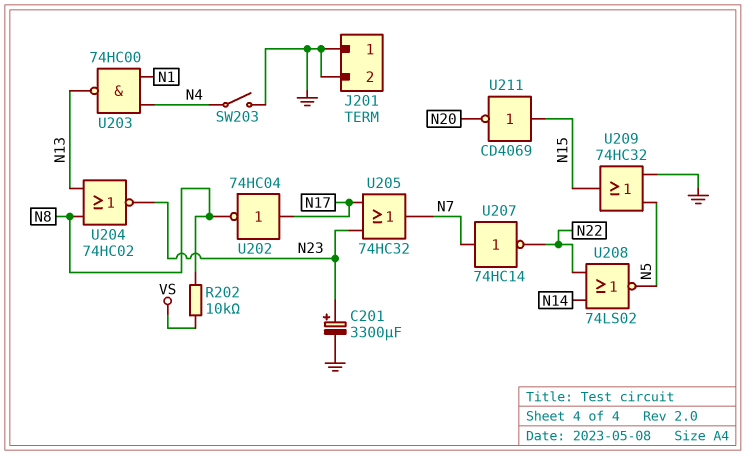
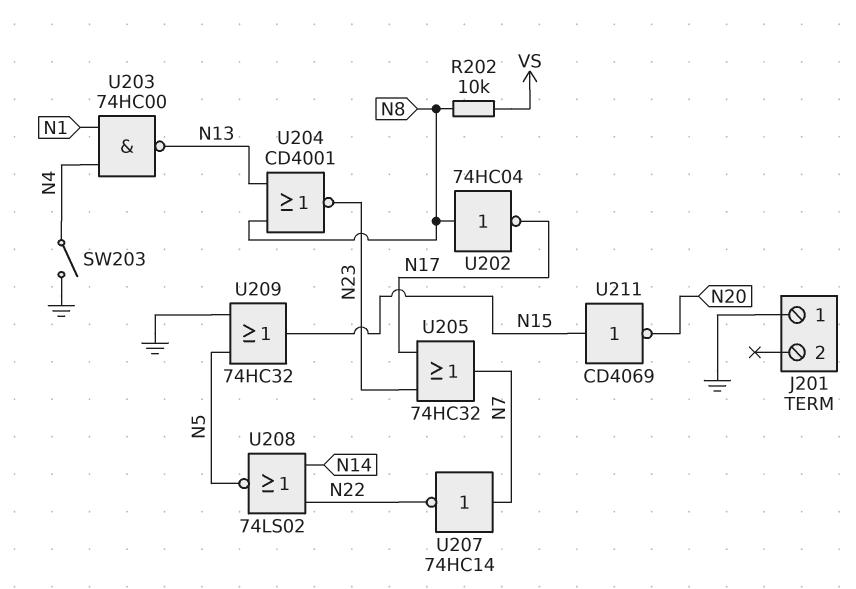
C201: 3300uF (plus N23, minus GND) -> none
J201 pin 2: GND -> none
U202: NOT 74HC04 (in N17, out N8) -> NOT 74HC04 (in N8, out N17)
U204: NOR 74HC02 (in N8, in N13, out N23) -> NOR CD4001 (in N8, in N13, out N23)

